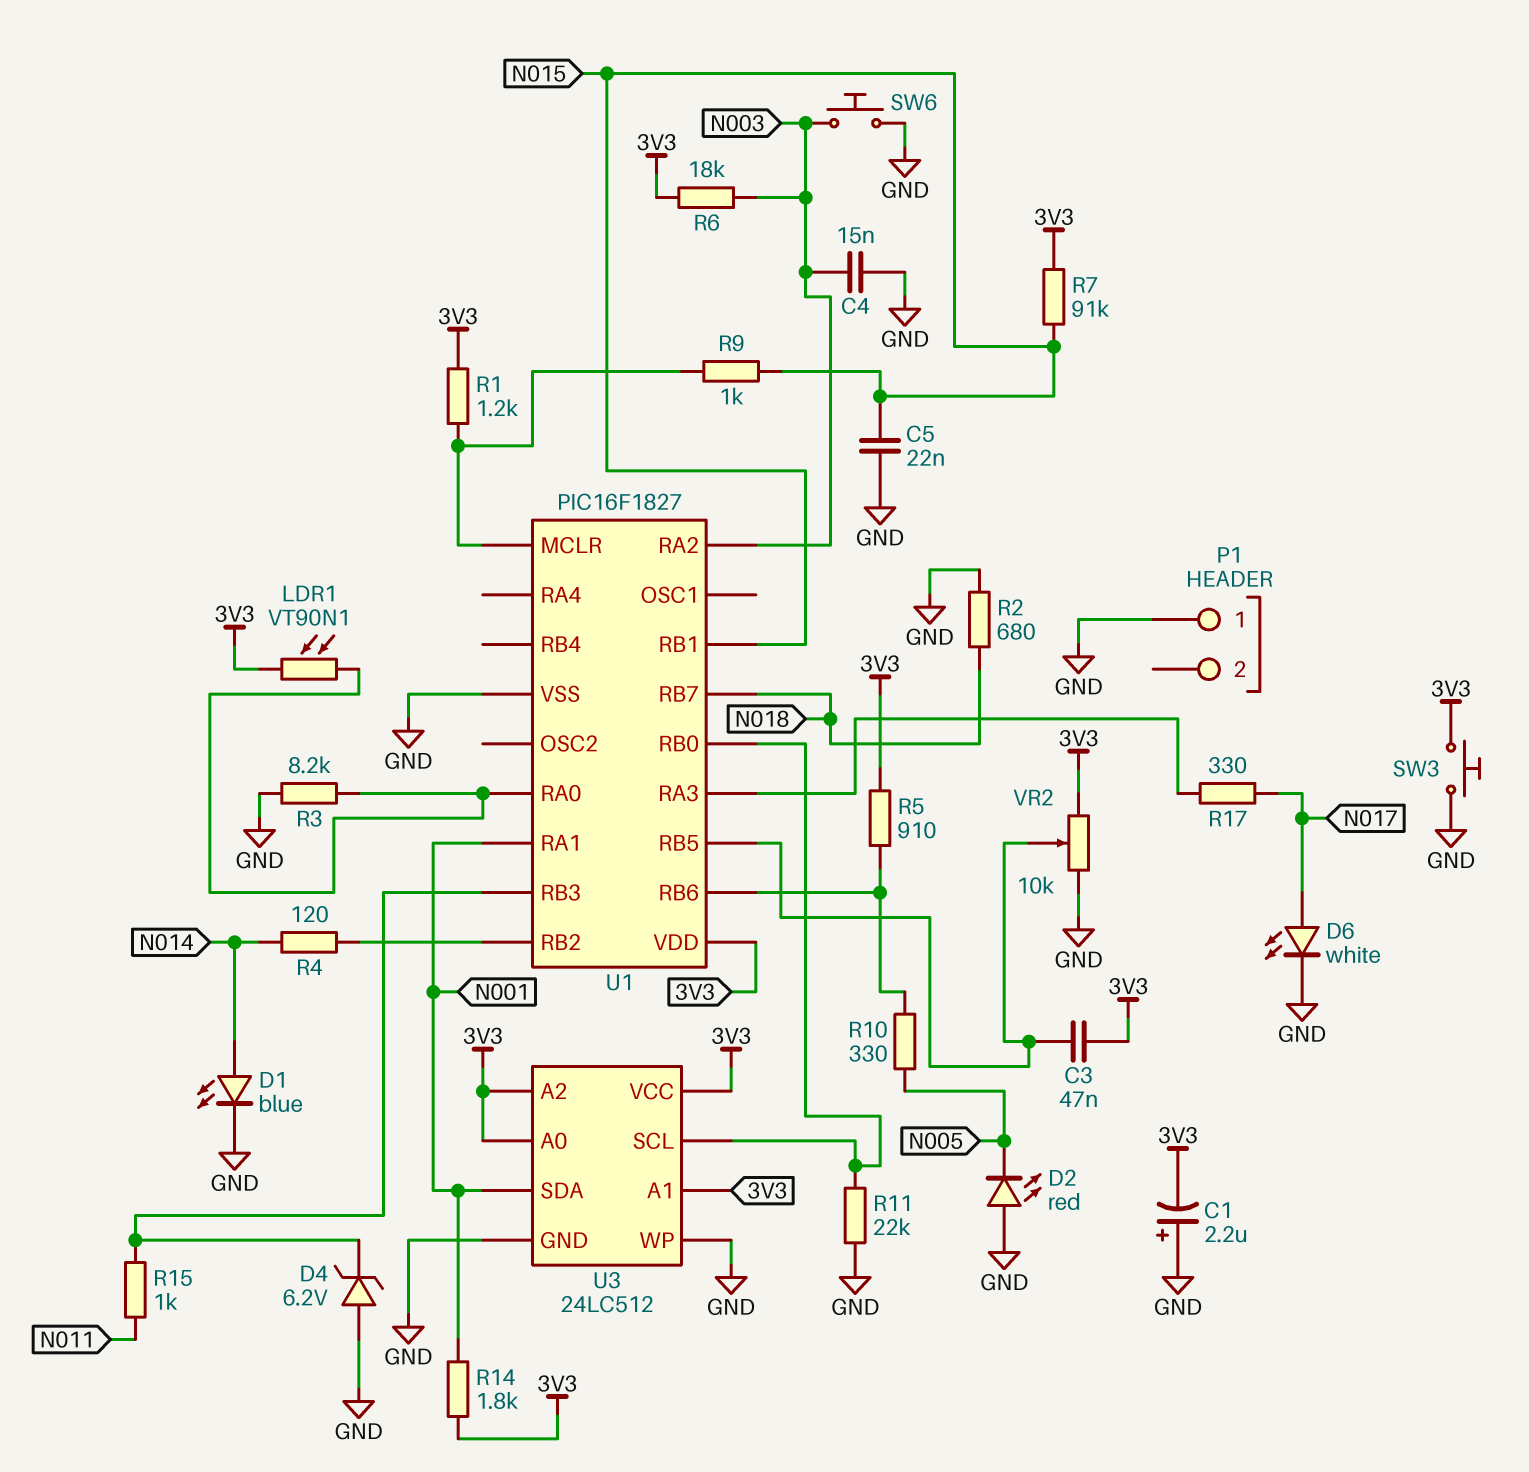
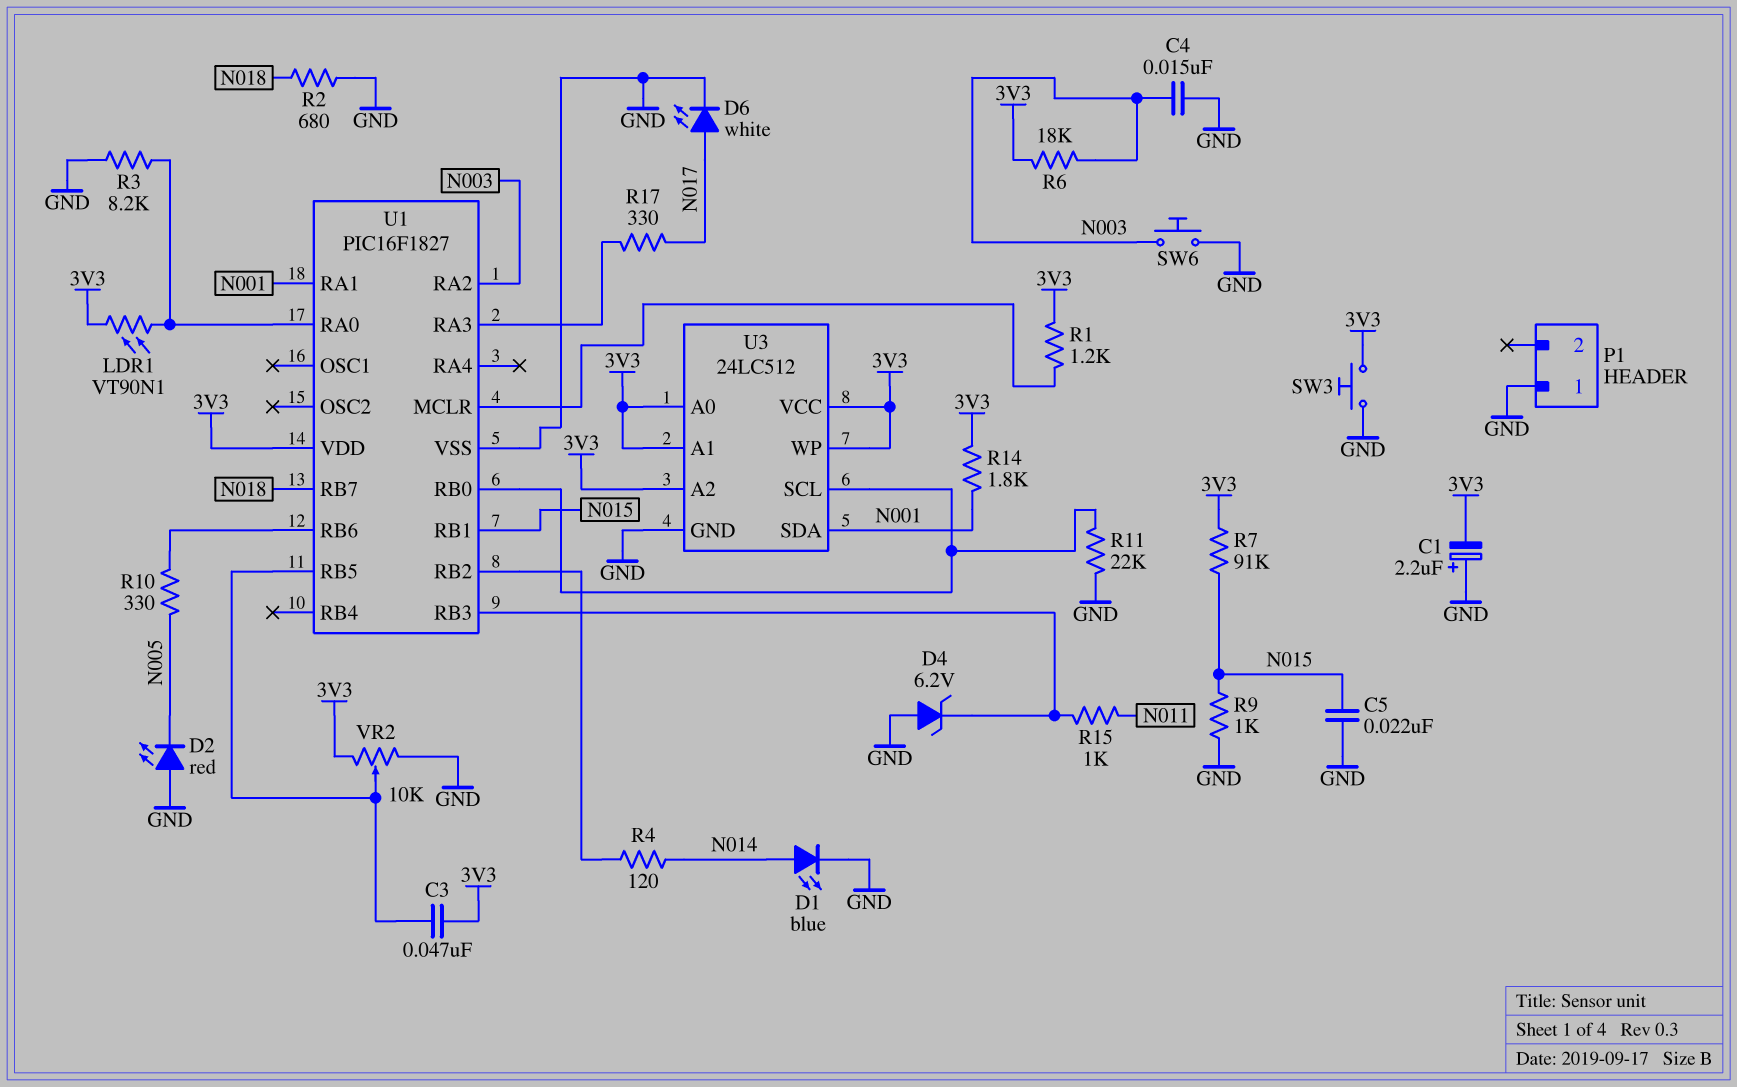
R5: 910 (3V3, U1/RB6) -> none
R9: 1k (N015, U1/MCLR) -> 1k (GND, N015)
U3 pin WP: GND -> 3V3

